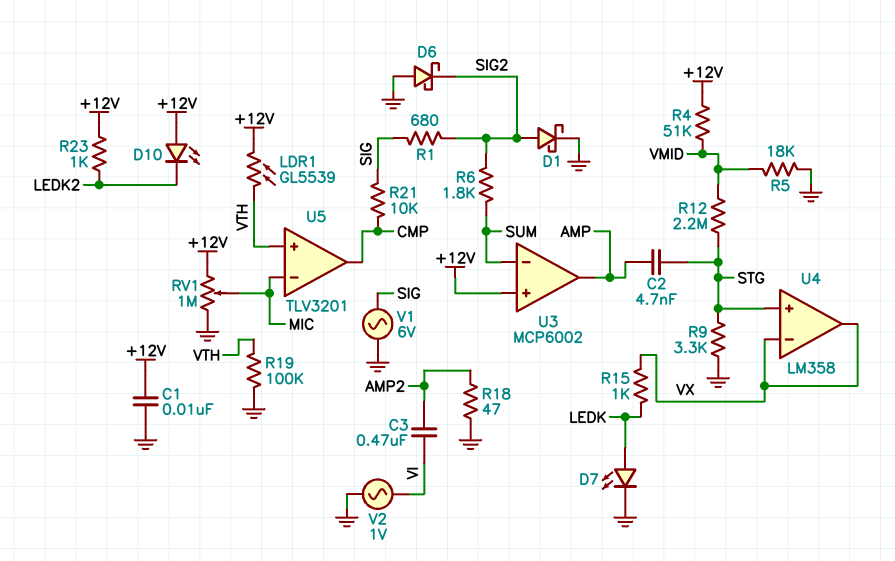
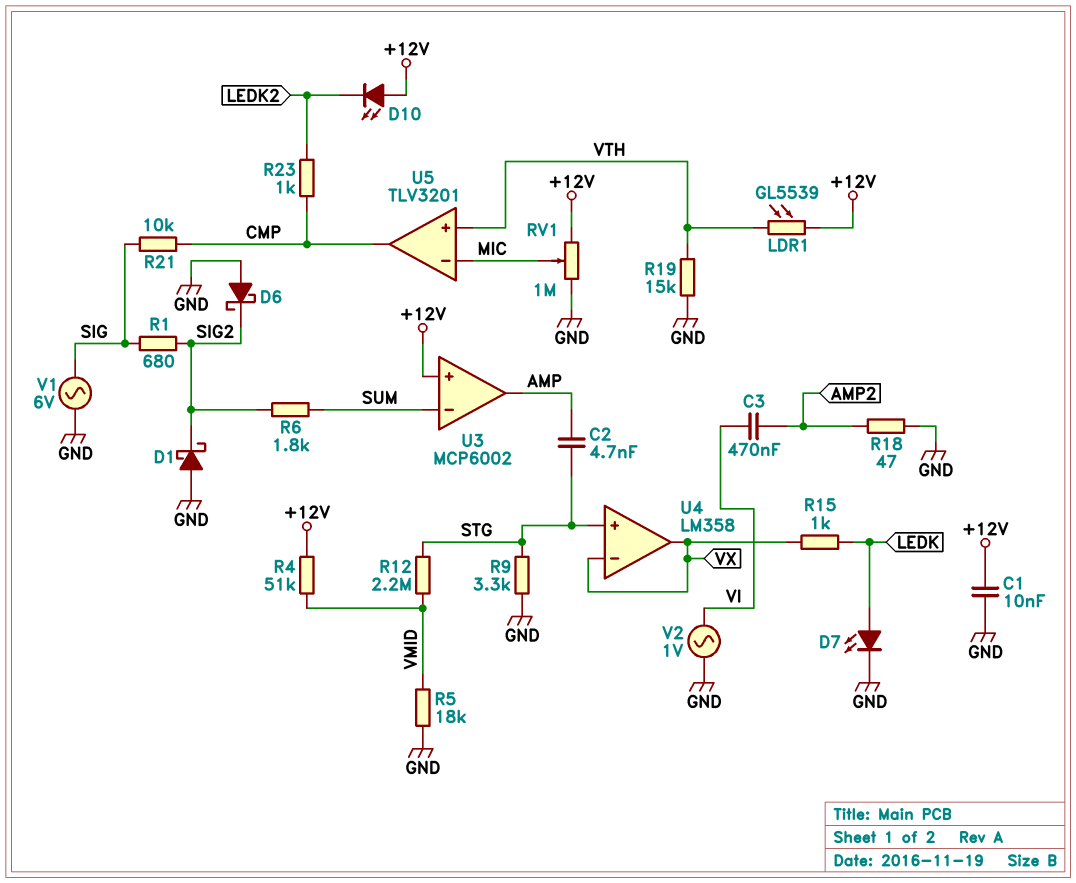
D1: schottky (A SIG2, K GND) -> schottky (A GND, K SIG2)
R19: 100k (GND, VTH) -> 15k (GND, VTH)
R23: 1k (+12V, LEDK2) -> 1k (CMP, LEDK2)

